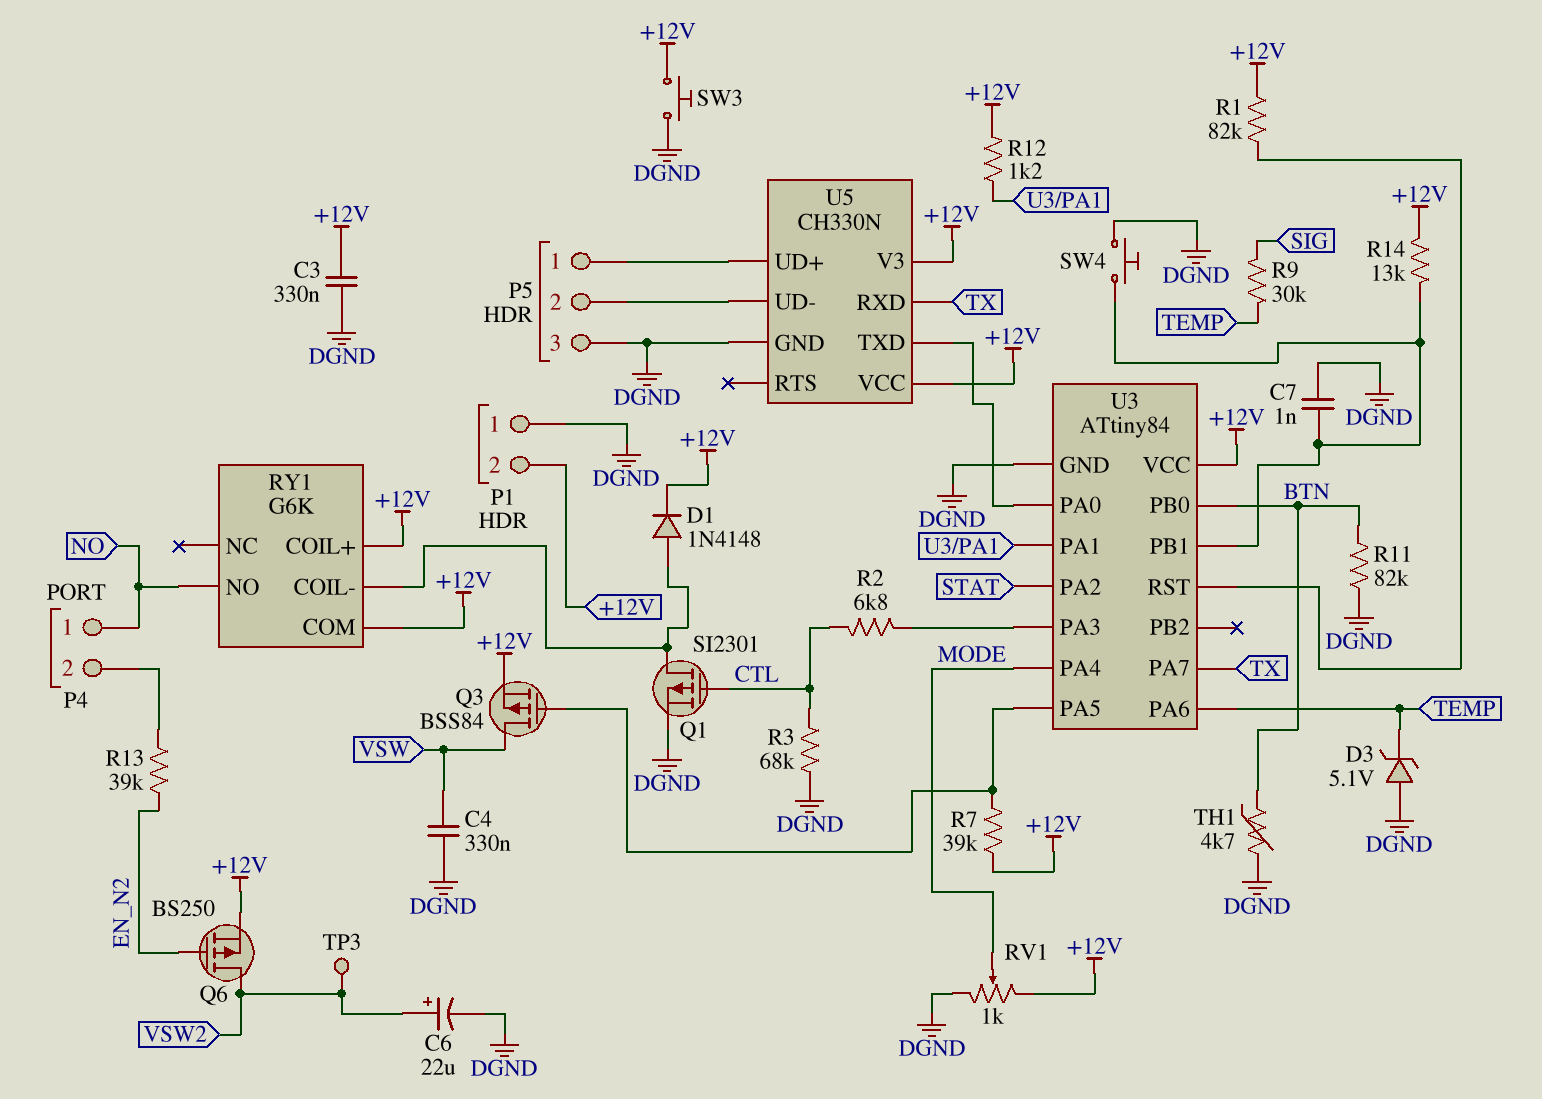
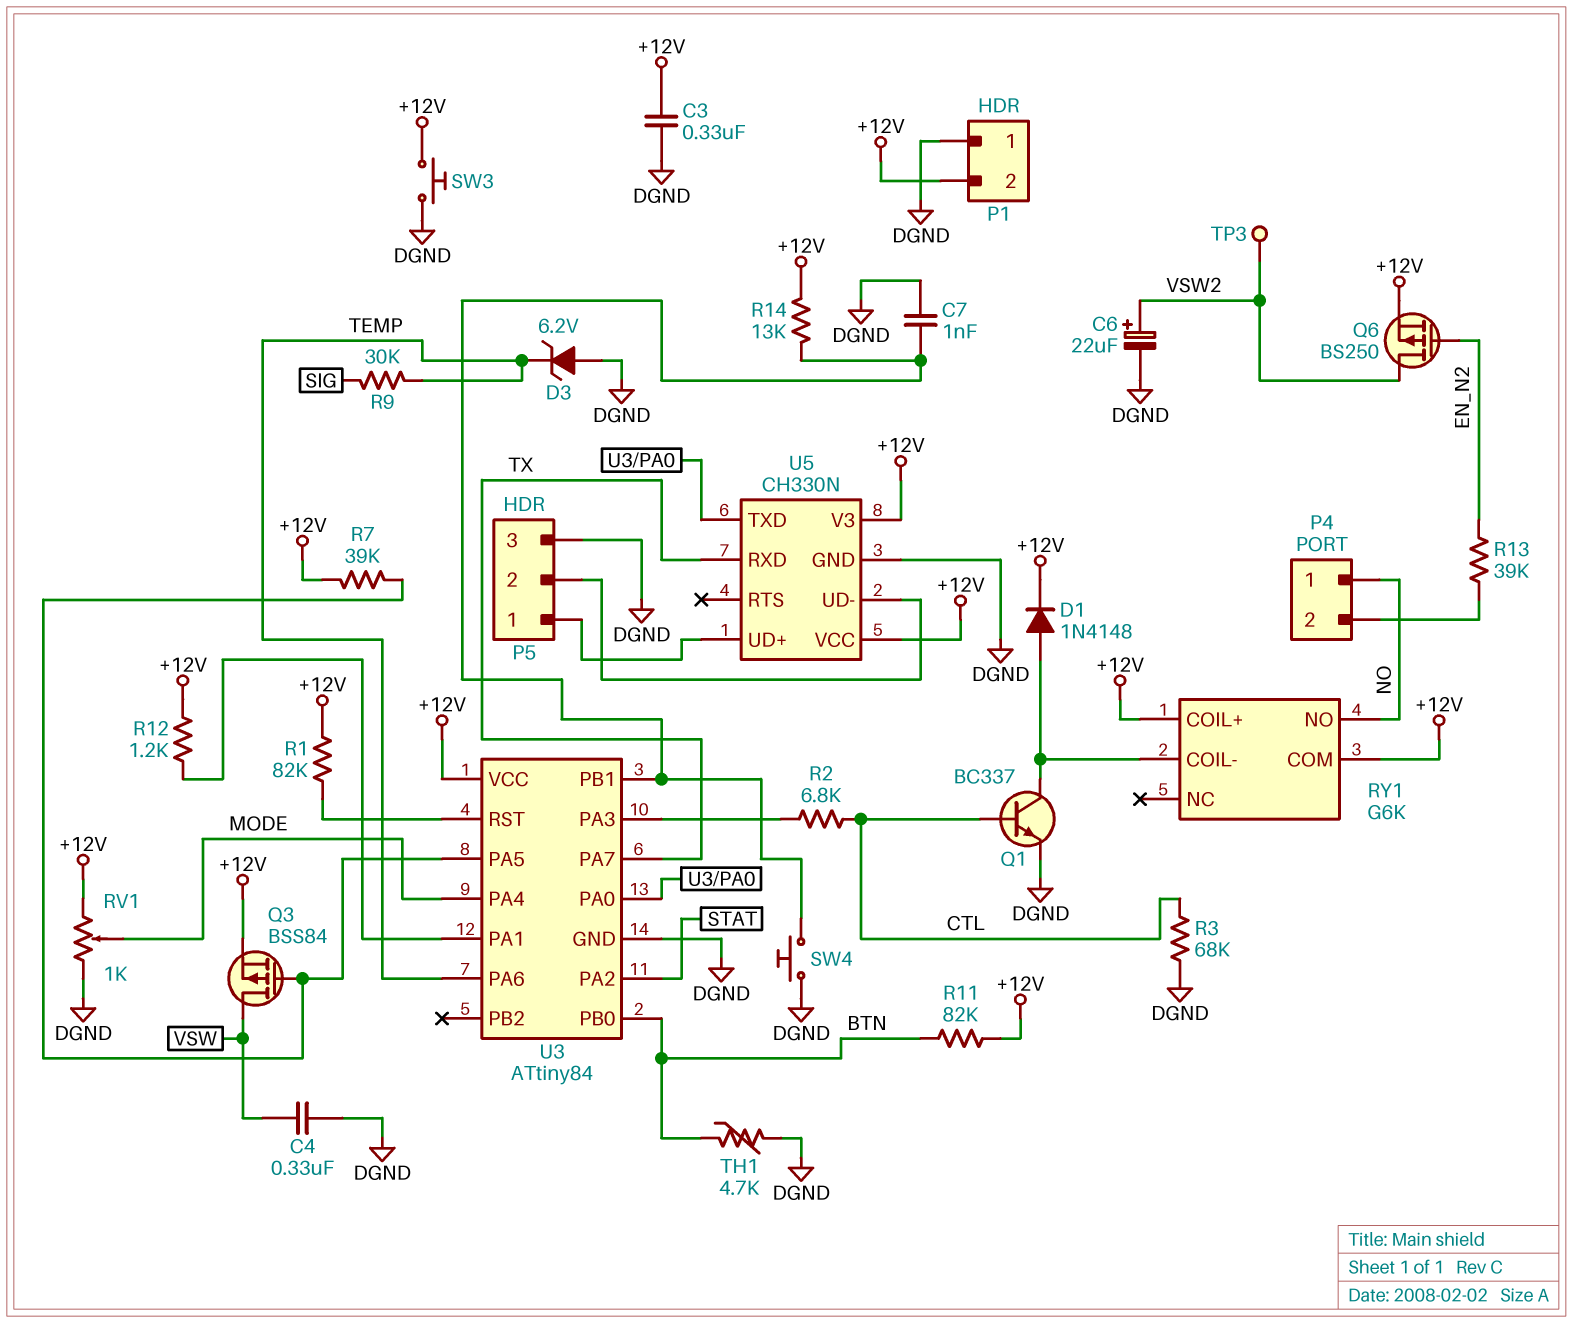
D3: zener 5.1V (A DGND, K TEMP) -> zener 6.2V (A DGND, K TEMP)
Q1: PMOS SI2301 (G CTL, D RY1/COIL-, S DGND) -> NPN BC337 (B CTL, C RY1/COIL-, E DGND)
R11: 82k (BTN, DGND) -> 82k (+12V, BTN)

